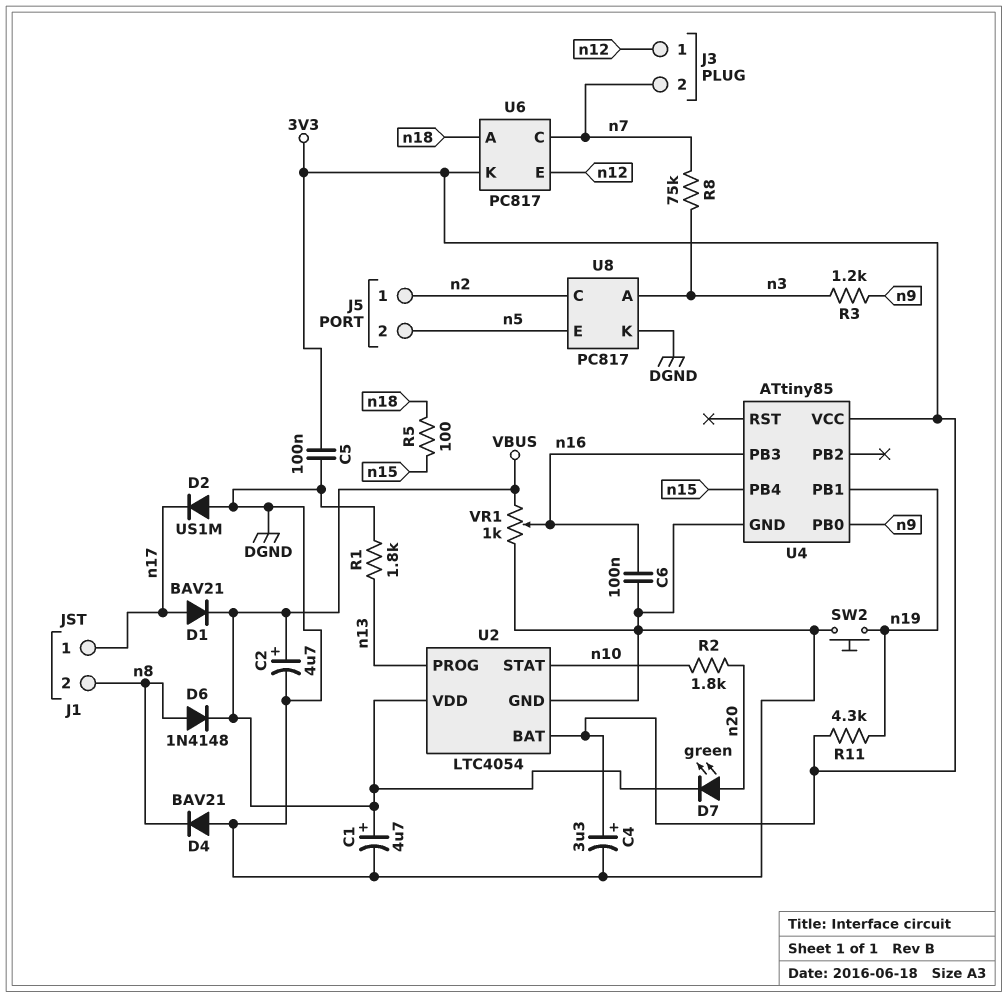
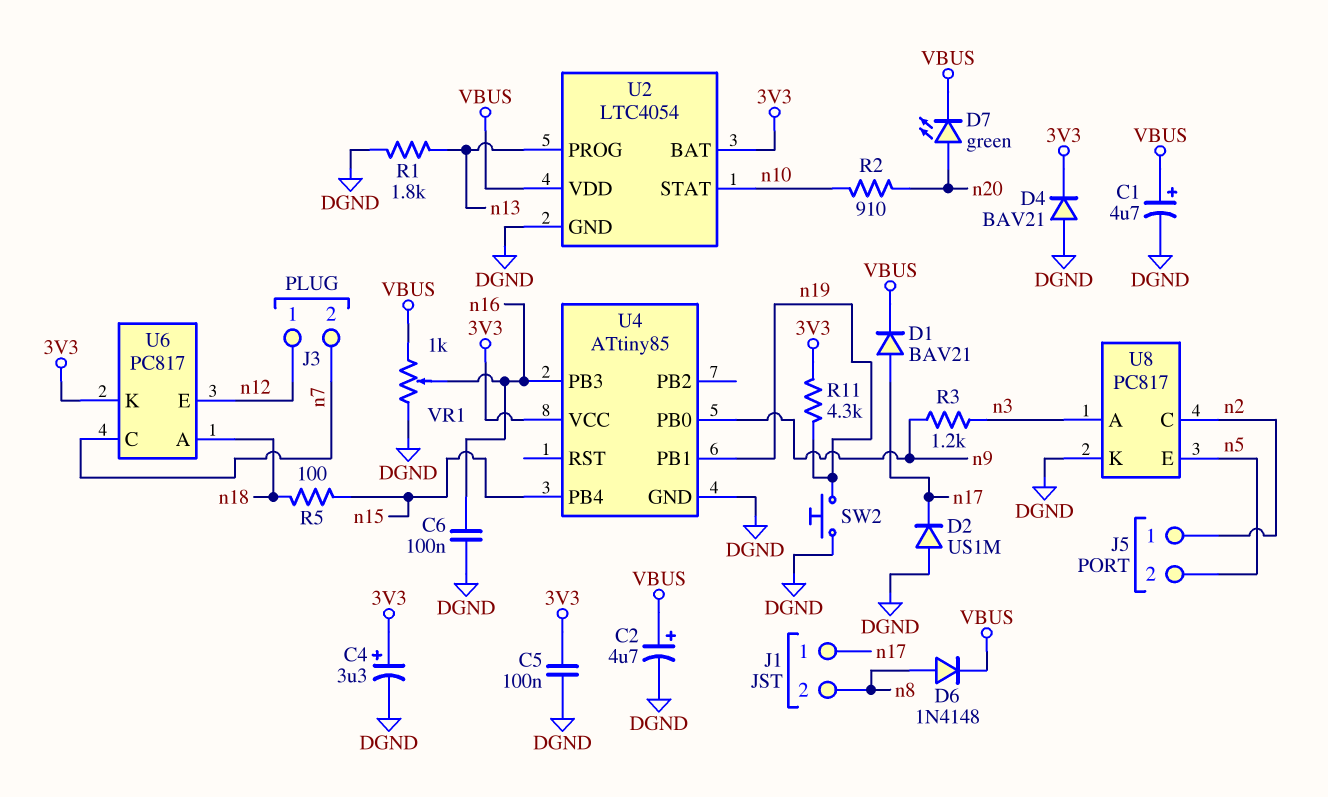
D4: diode BAV21 (A DGND, K n8) -> diode BAV21 (A DGND, K 3V3)
R2: 1.8k (n10, n20) -> 910 (n10, n20)
R8: 75k (n3, n7) -> none

